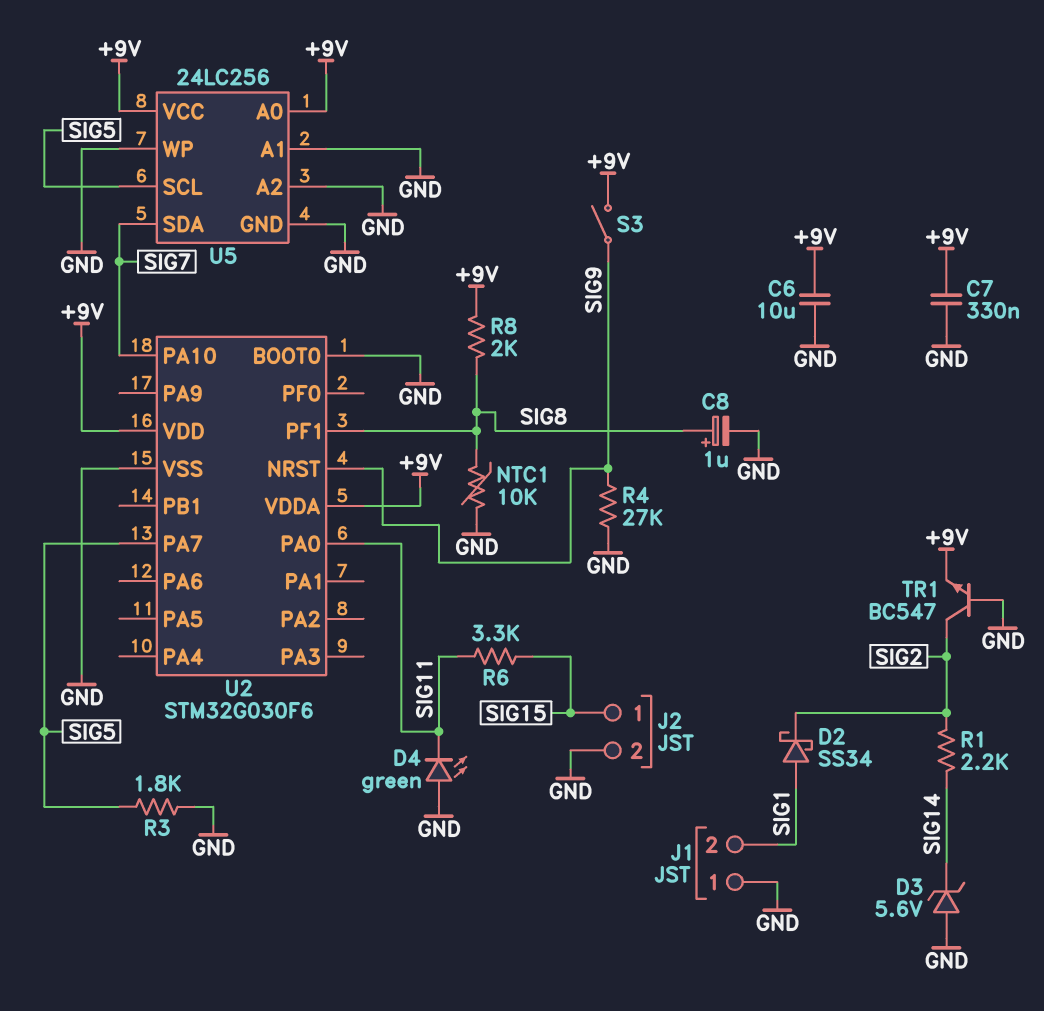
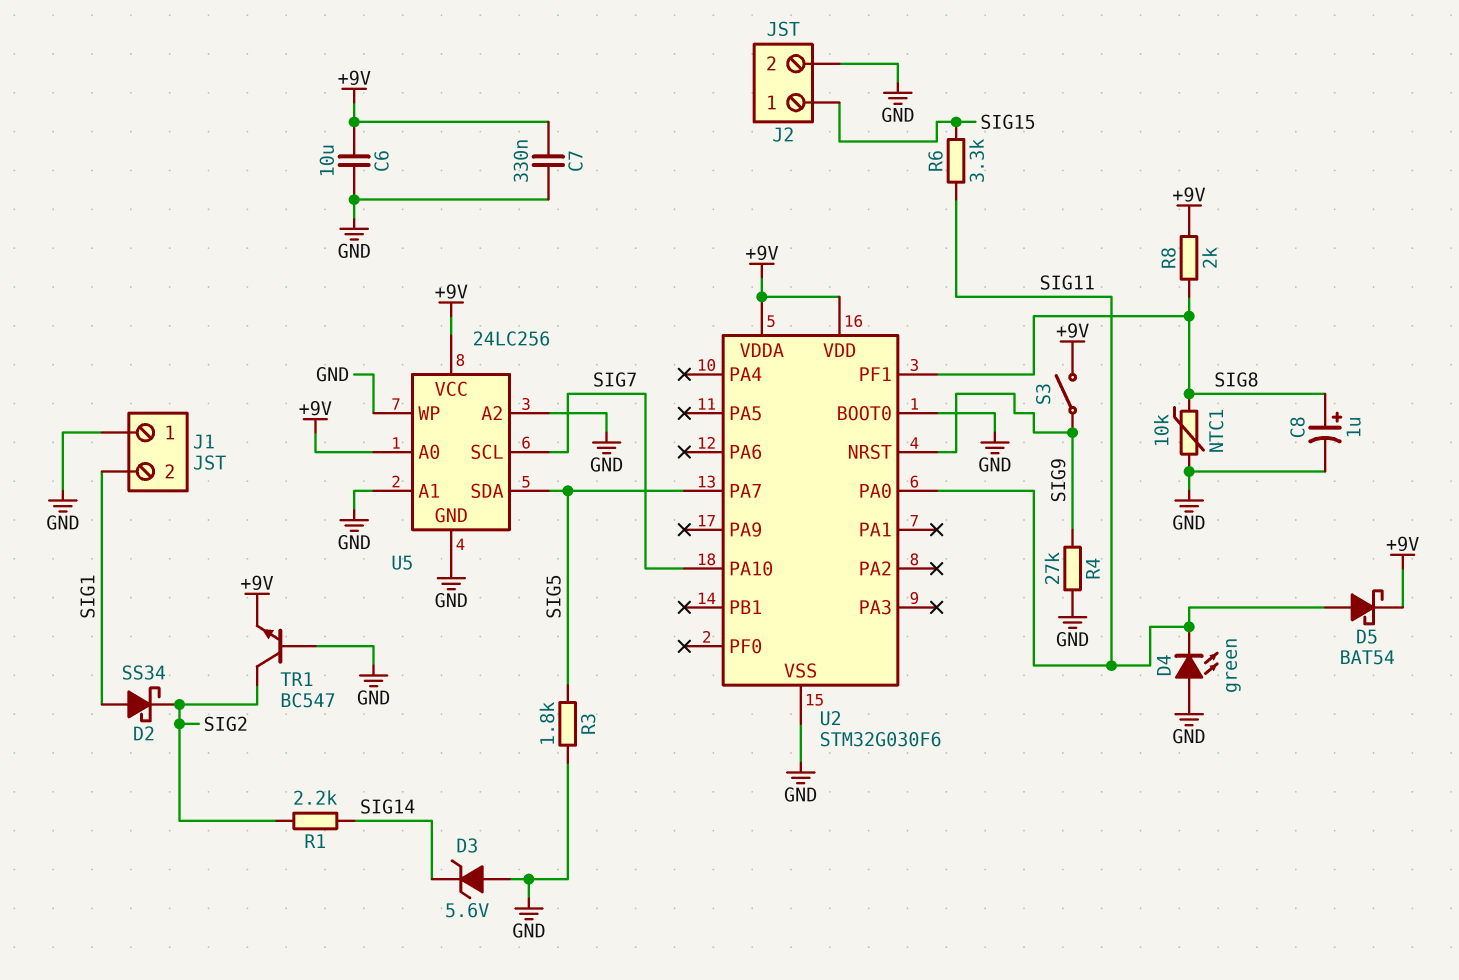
D5: none -> schottky BAT54 (A SIG11, K +9V)
U5 pin SCL: SIG5 -> SIG7
U5 pin SDA: SIG7 -> SIG5

